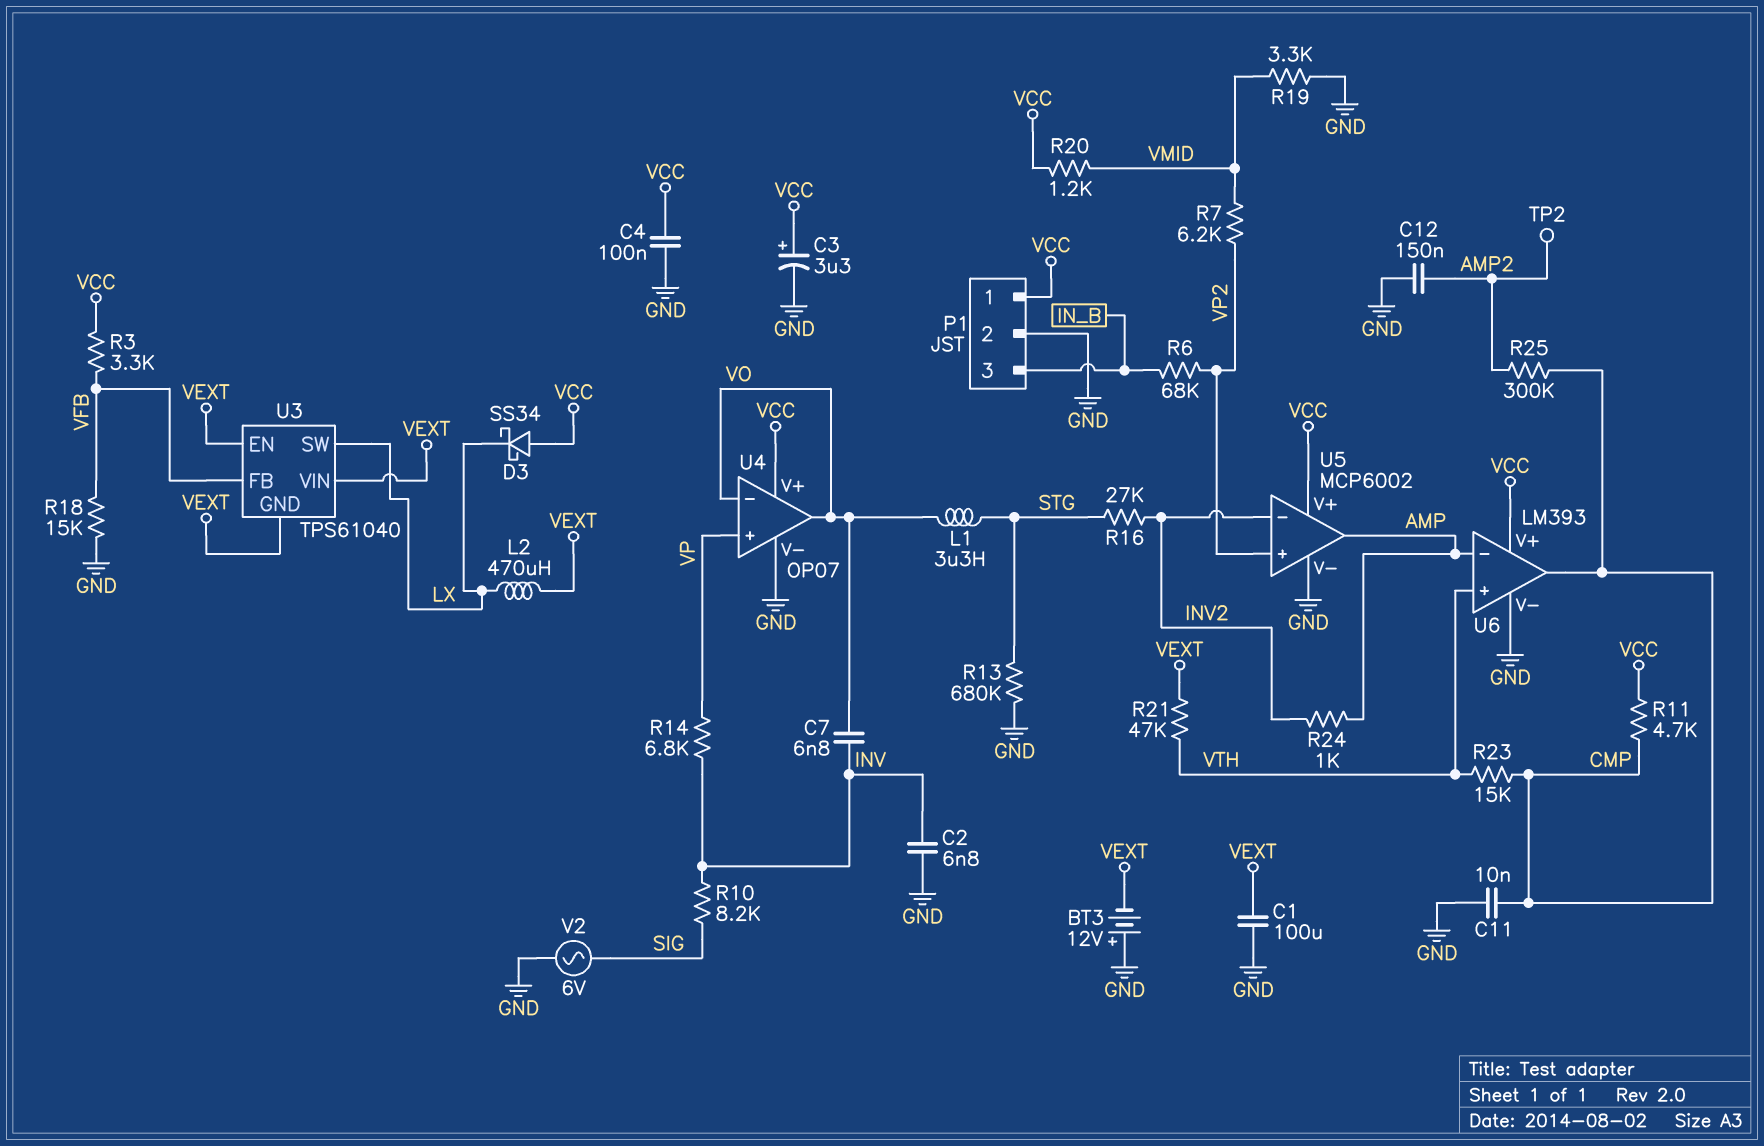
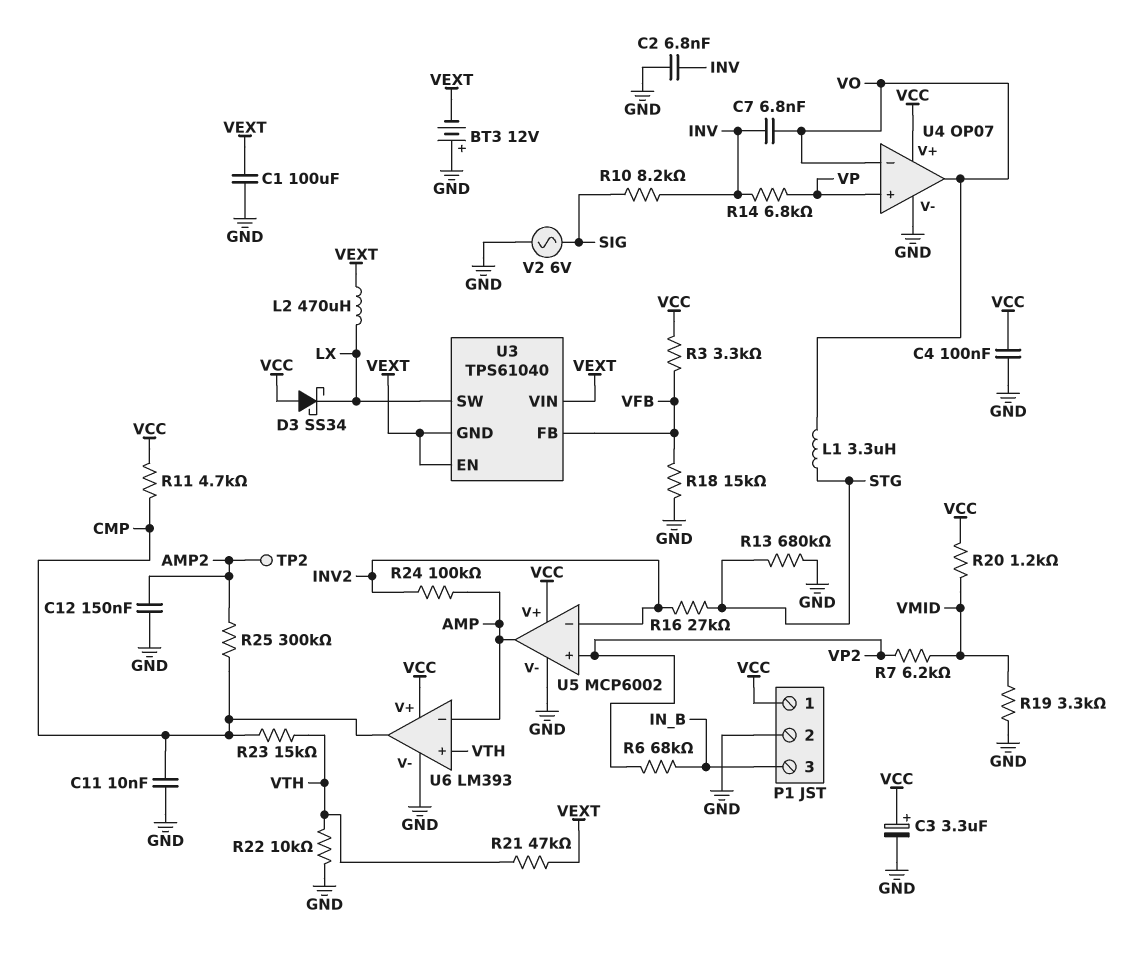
R22: none -> 10k (GND, VTH)
R24: 1k (AMP, INV2) -> 100k (AMP, INV2)

